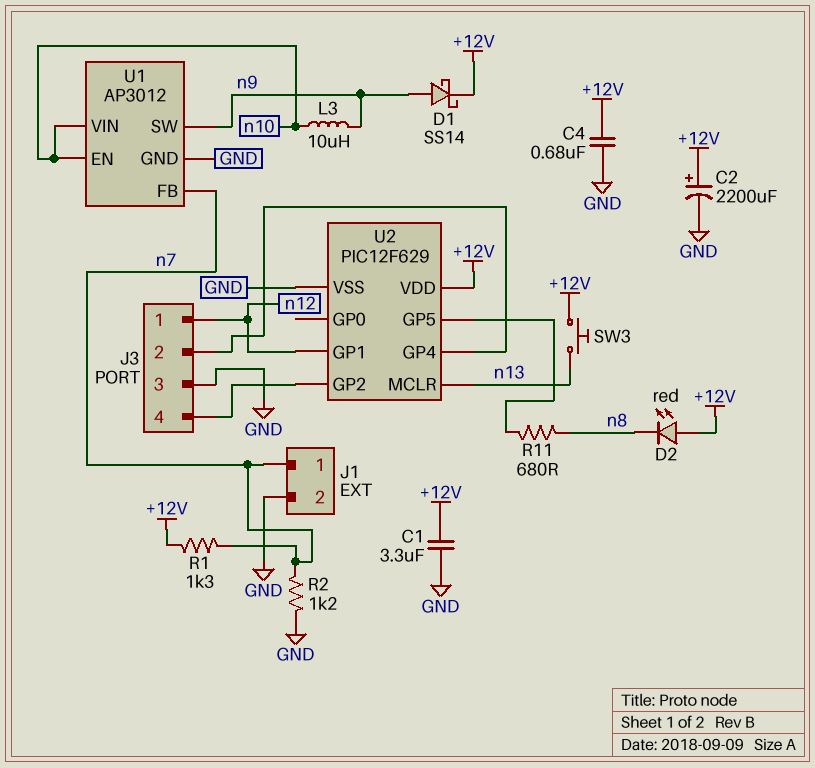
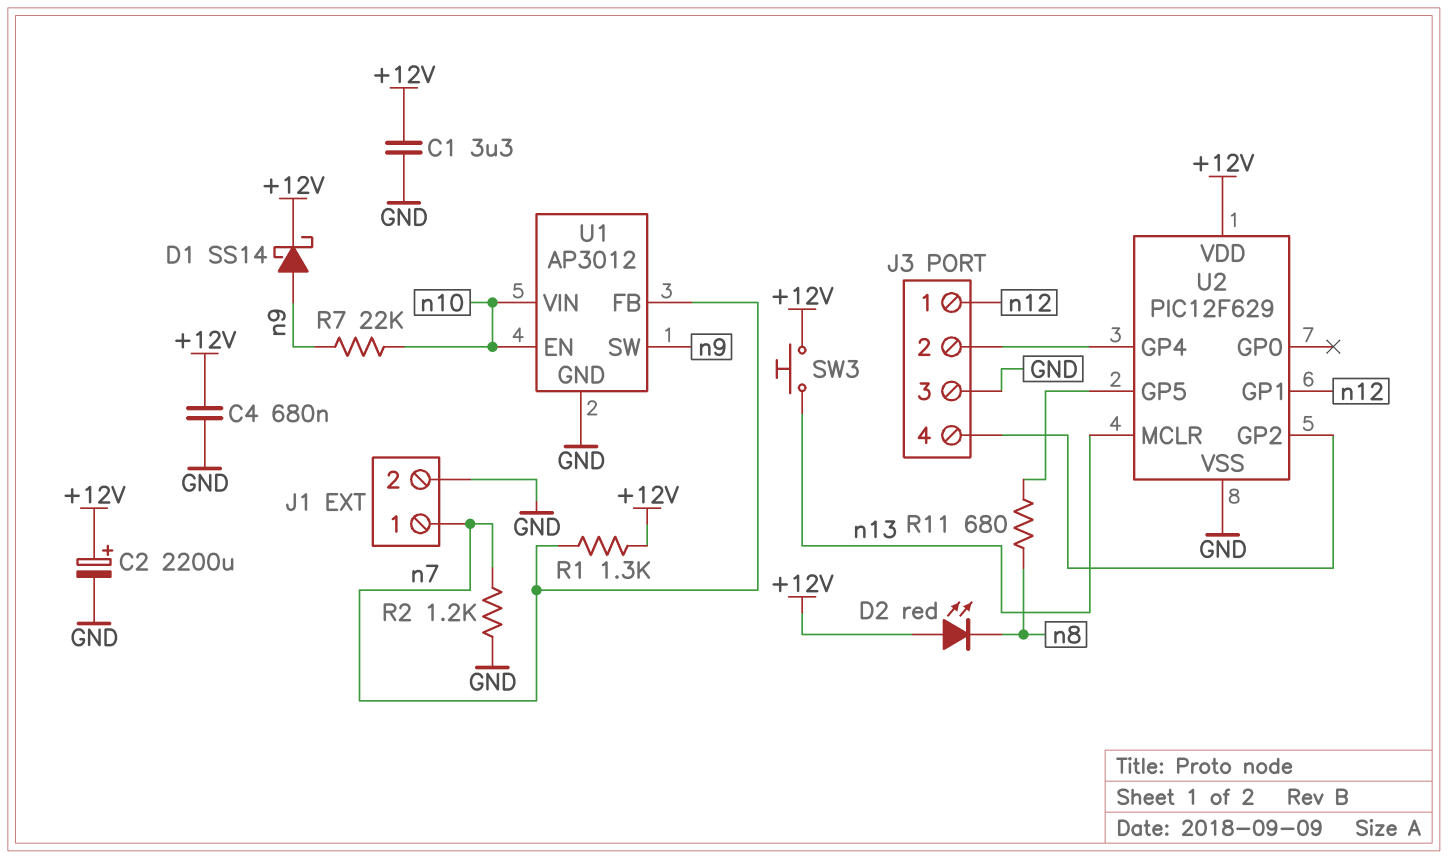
L3: 10uH (n9, n10) -> none
R7: none -> 22k (n9, n10)

